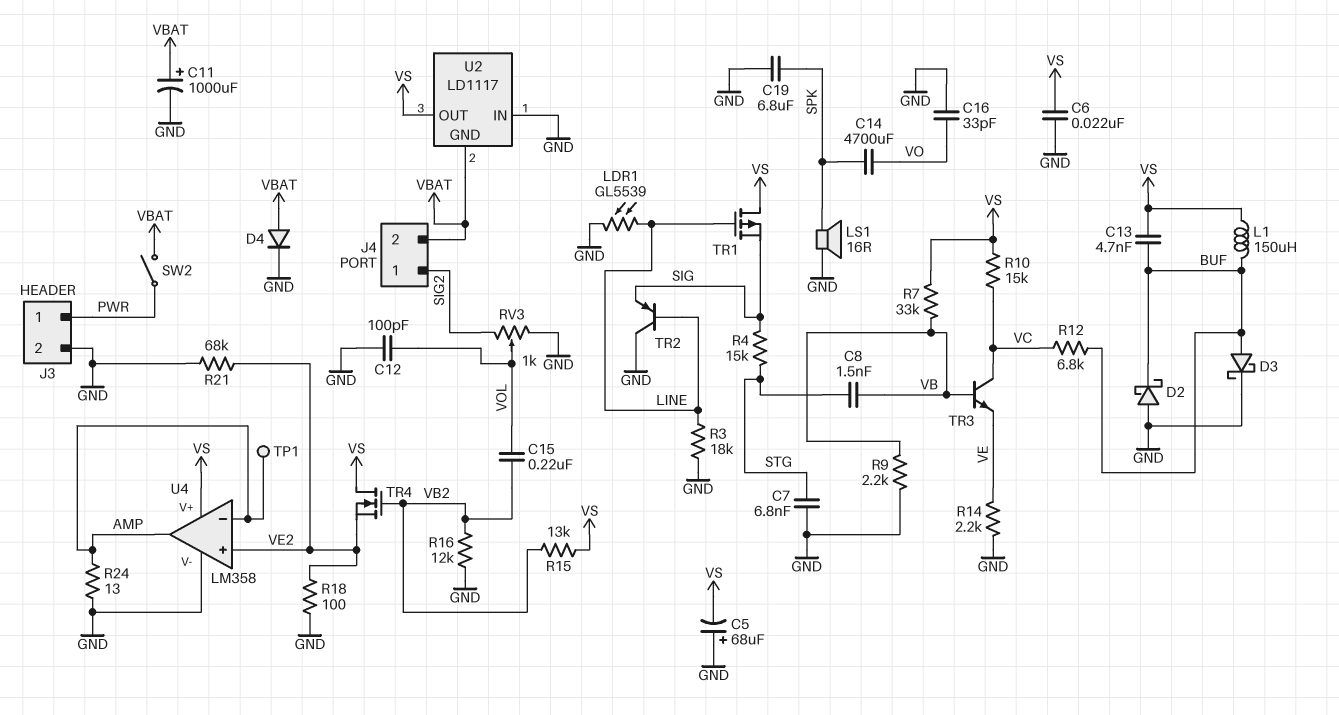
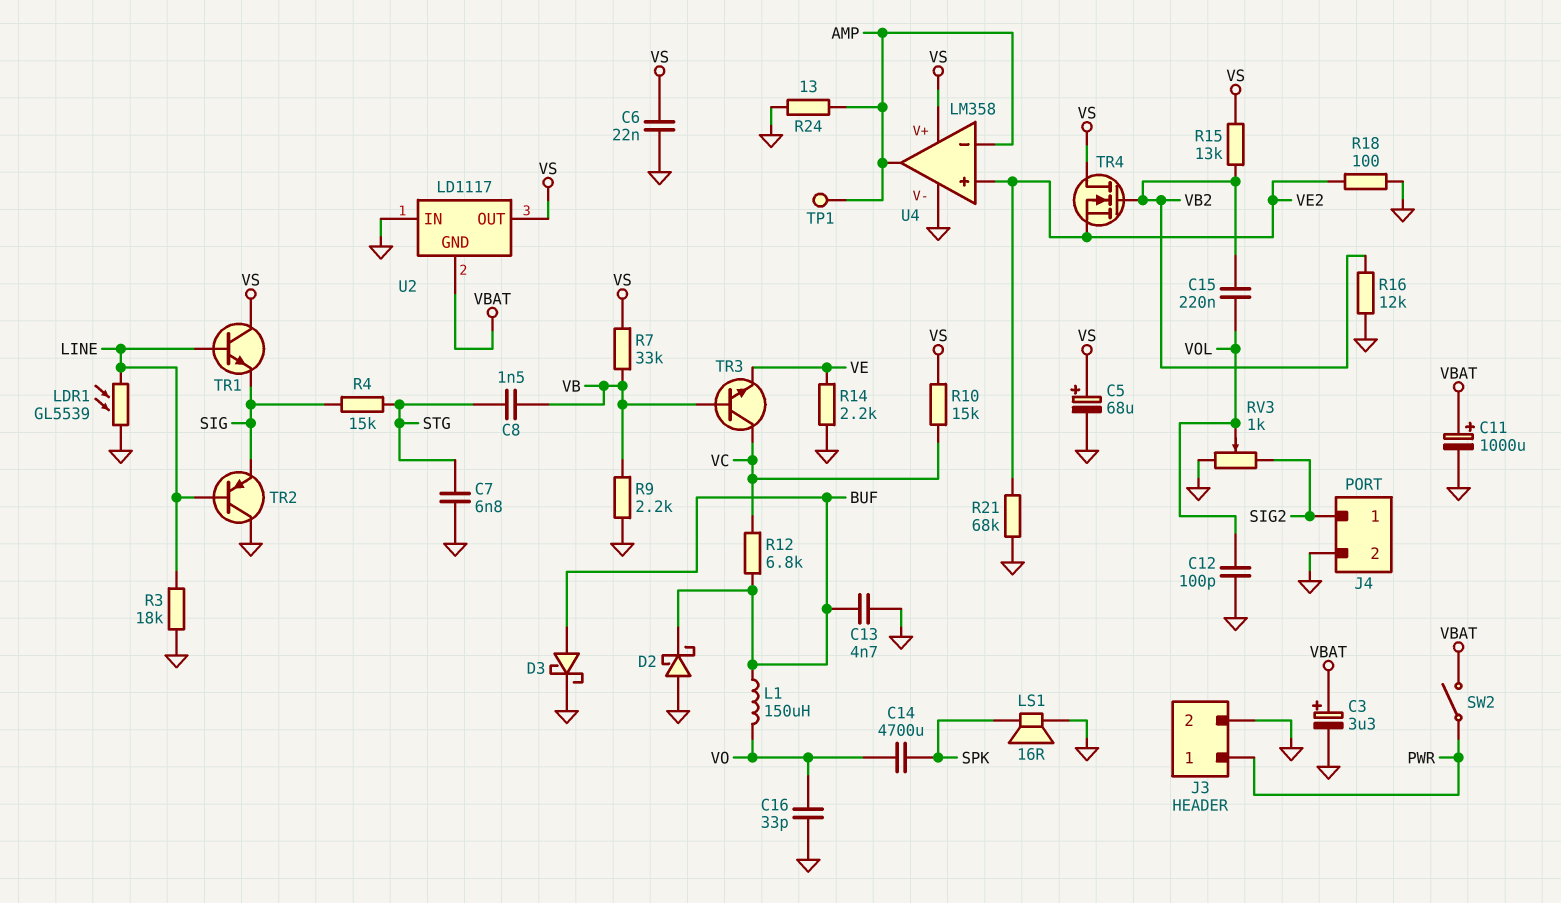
C3: none -> 3.3uF (plus VBAT, minus GND)
C5: 68uF (plus GND, minus VS) -> 68uF (plus VS, minus GND)
C13: 4.7nF (BUF, VS) -> 4.7nF (BUF, GND)
C19: 6.8uF (GND, SPK) -> none
D4: diode (A VBAT, K GND) -> none
J4 pin 2: VBAT -> GND
L1: 150uH (BUF, VS) -> 150uH (BUF, VO)
TR1: PMOS (G LINE, D VS, S SIG) -> NPN (B LINE, C VS, E SIG)

